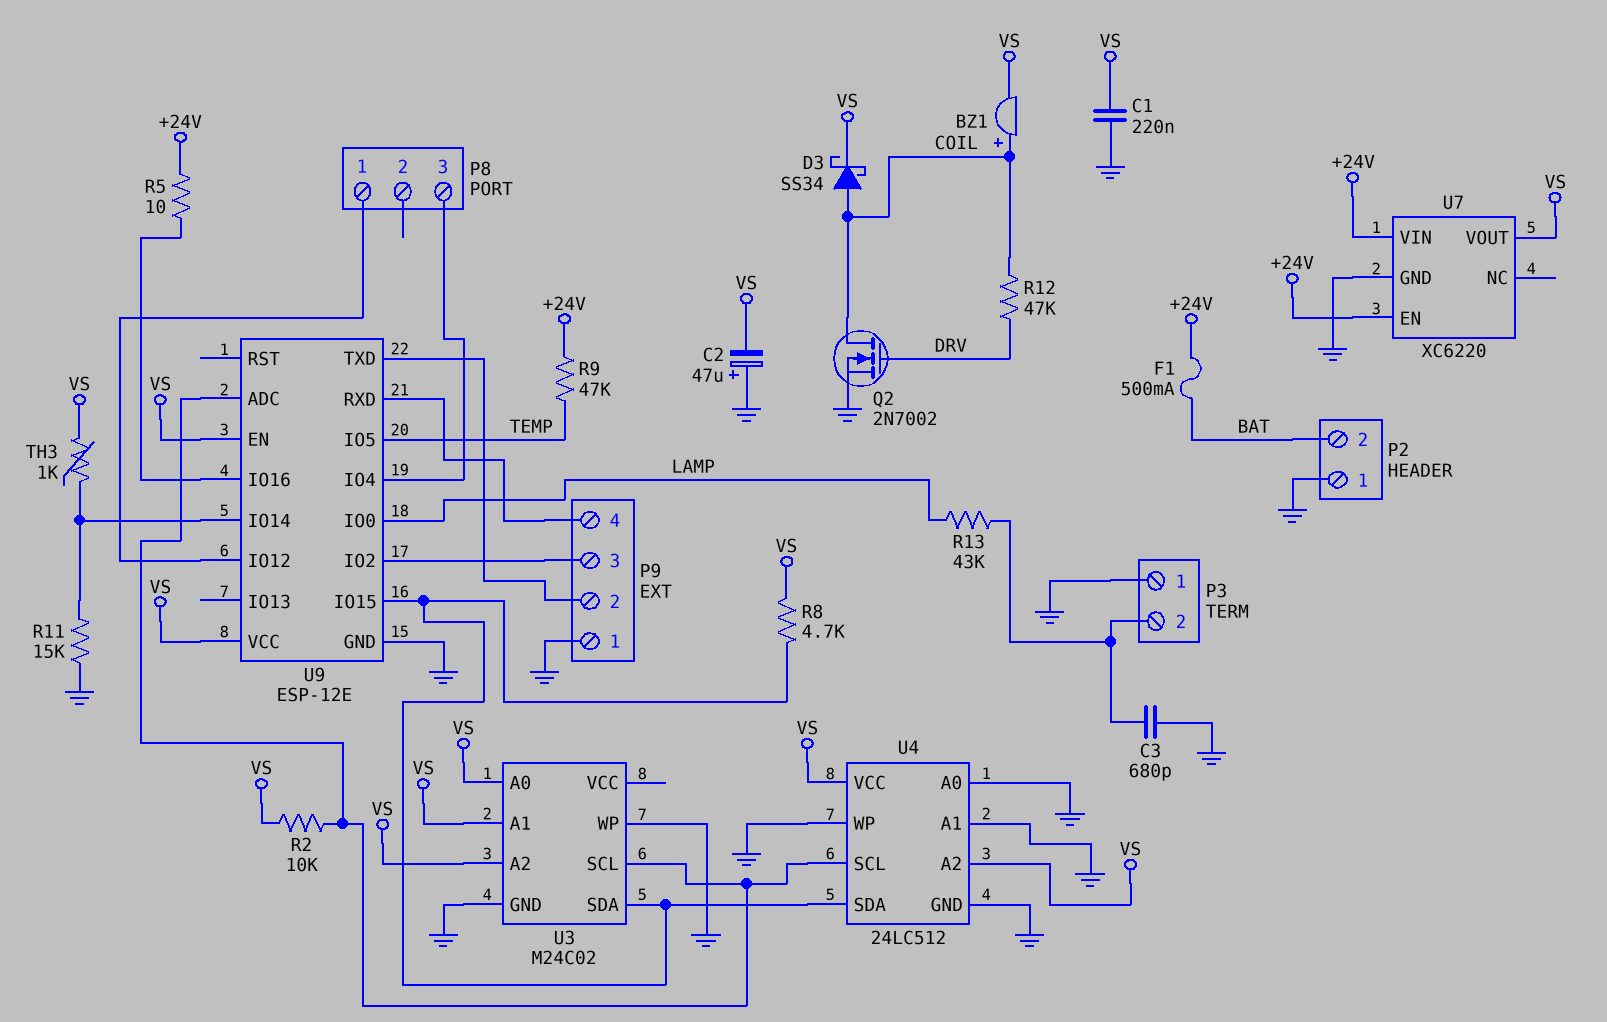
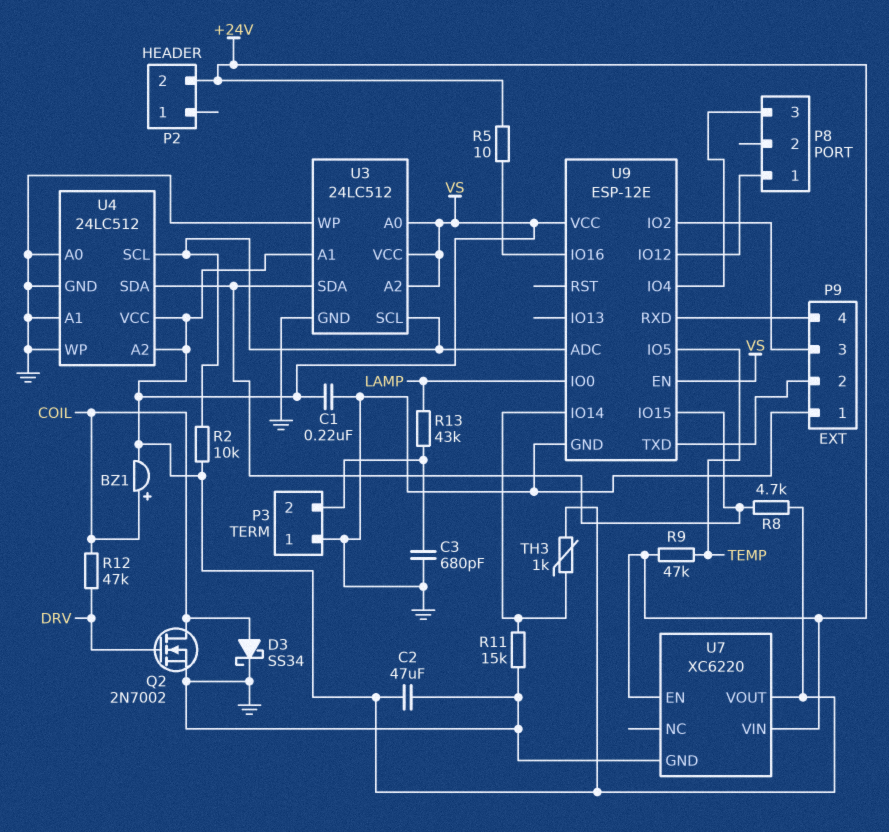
C2: 47uF (plus GND, minus VS) -> 47uF (GND, VS)
D3: schottky SS34 (A COIL, K VS) -> schottky SS34 (A COIL, K GND)
F1: 500mA (+24V, BAT) -> none
P2 pin 1: GND -> none
P2 pin 2: BAT -> +24V
U3: M24C02 -> 24LC512
U3 pin VCC: none -> VS

